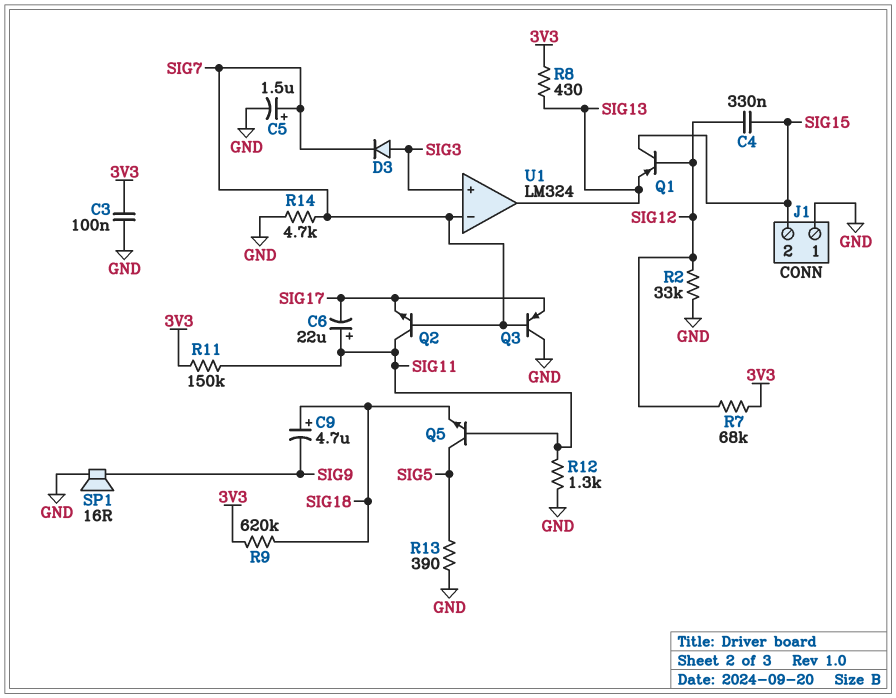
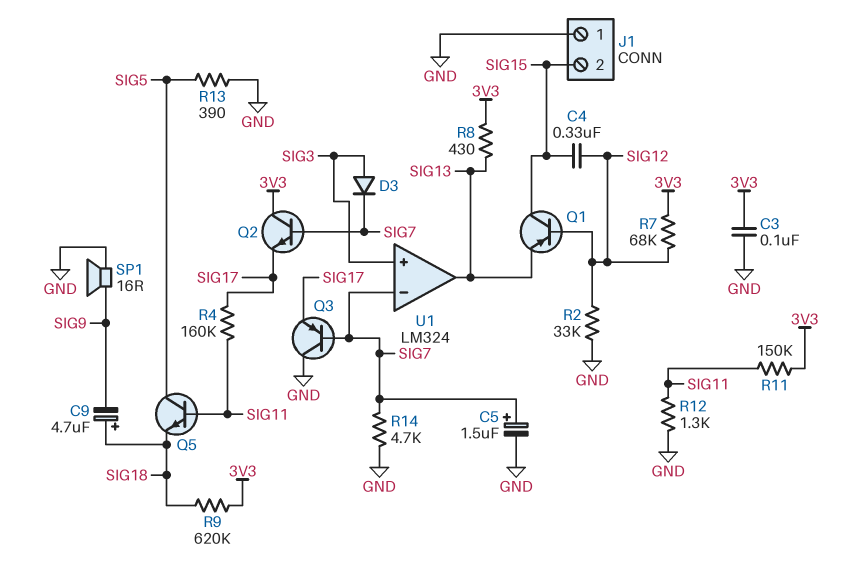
C6: 22uF (plus SIG11, minus SIG17) -> none
Q2: NPN (B SIG7, C SIG11, E SIG17) -> NPN (B SIG7, C 3V3, E SIG17)
R4: none -> 160k (SIG11, SIG17)

